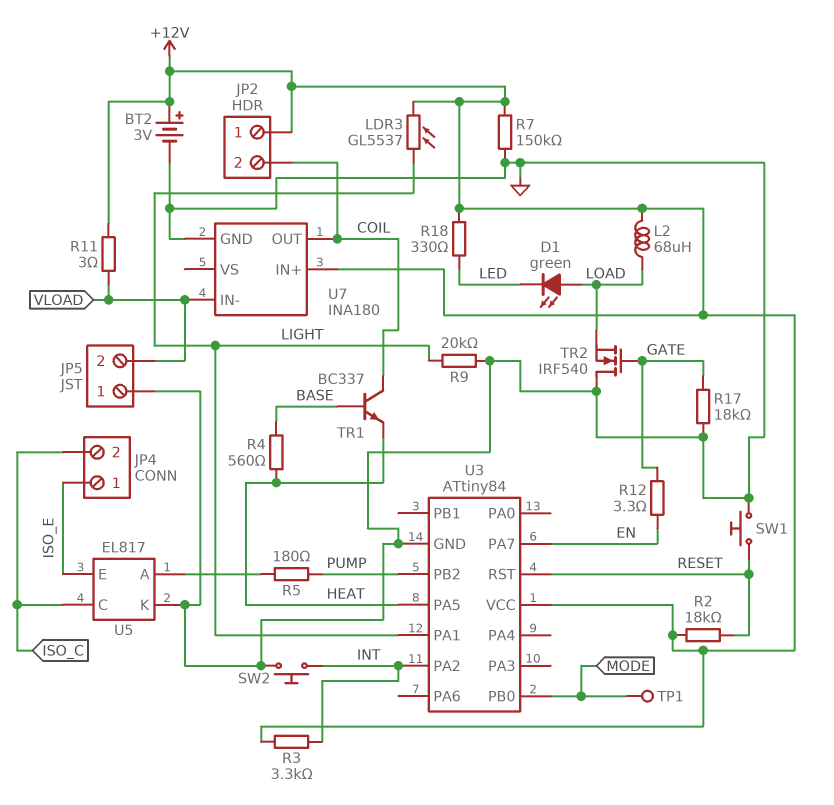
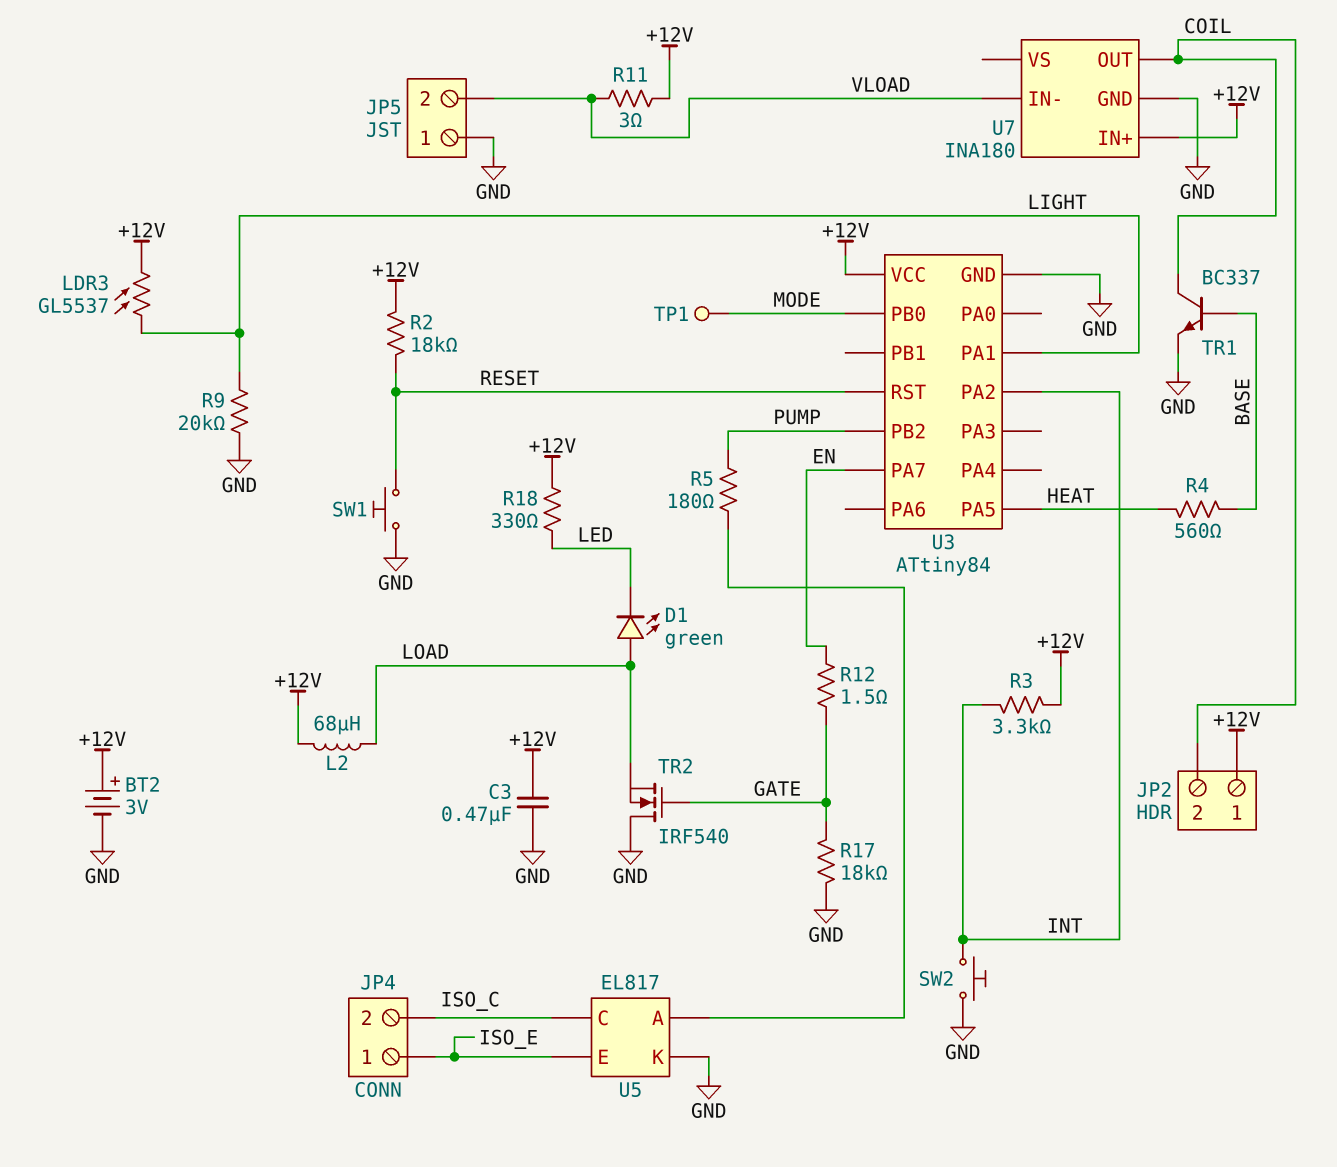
C3: none -> 470nF (+12V, GND)
R7: 150k (+12V, GND) -> none
R12: 3.3 (EN, GATE) -> 1.5 (EN, GATE)
TR1: NPN BC337 (B BASE, C COIL, E HEAT) -> NPN BC337 (B BASE, C COIL, E GND)

